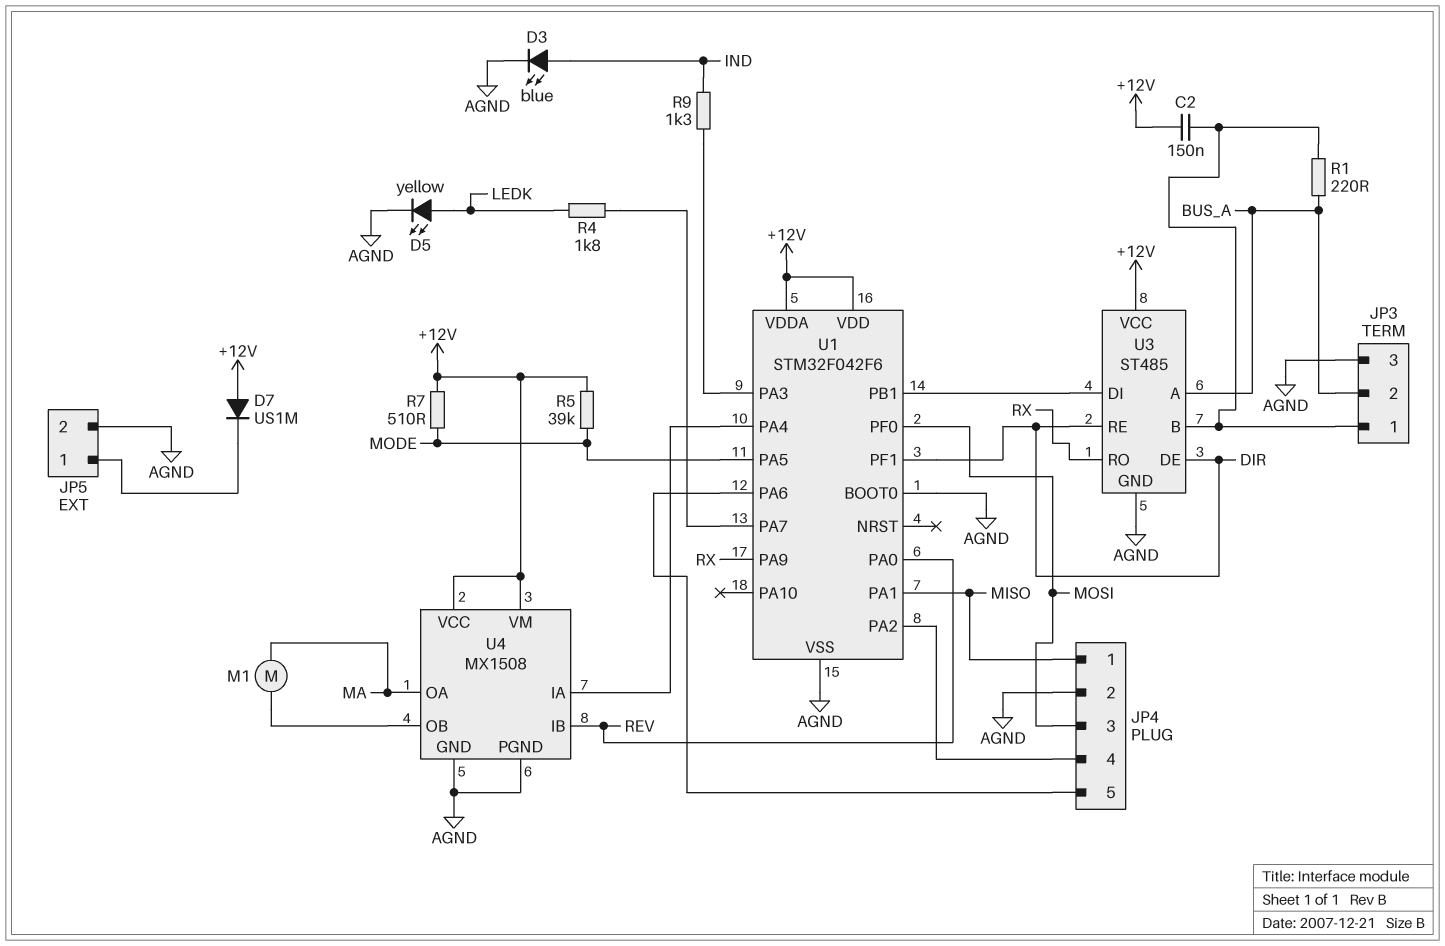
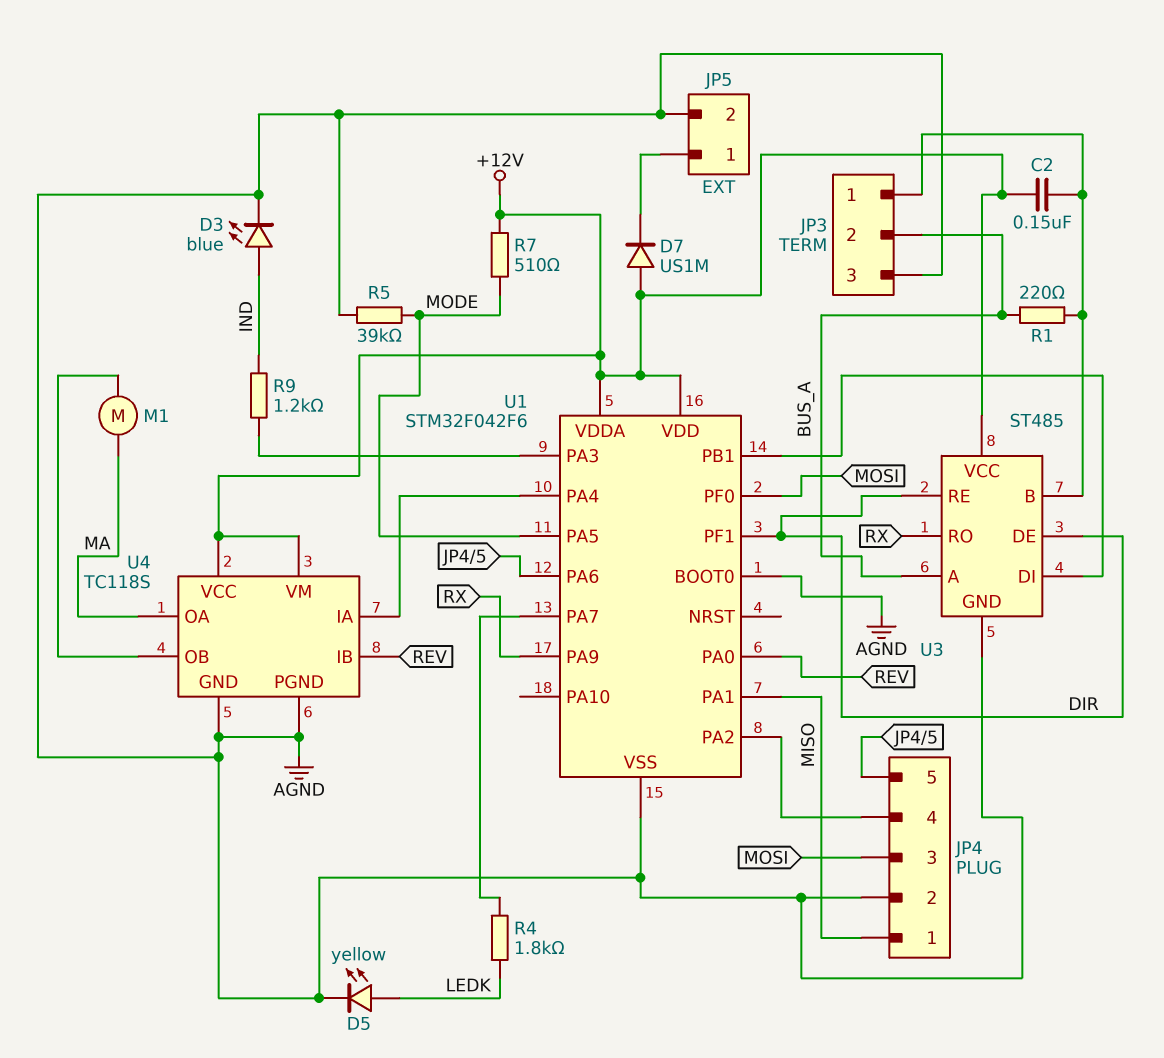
R5: 39k (+12V, MODE) -> 39k (AGND, MODE)
R9: 1.3k (IND, U1/PA3) -> 1.2k (IND, U1/PA3)
U4: MX1508 -> TC118S

